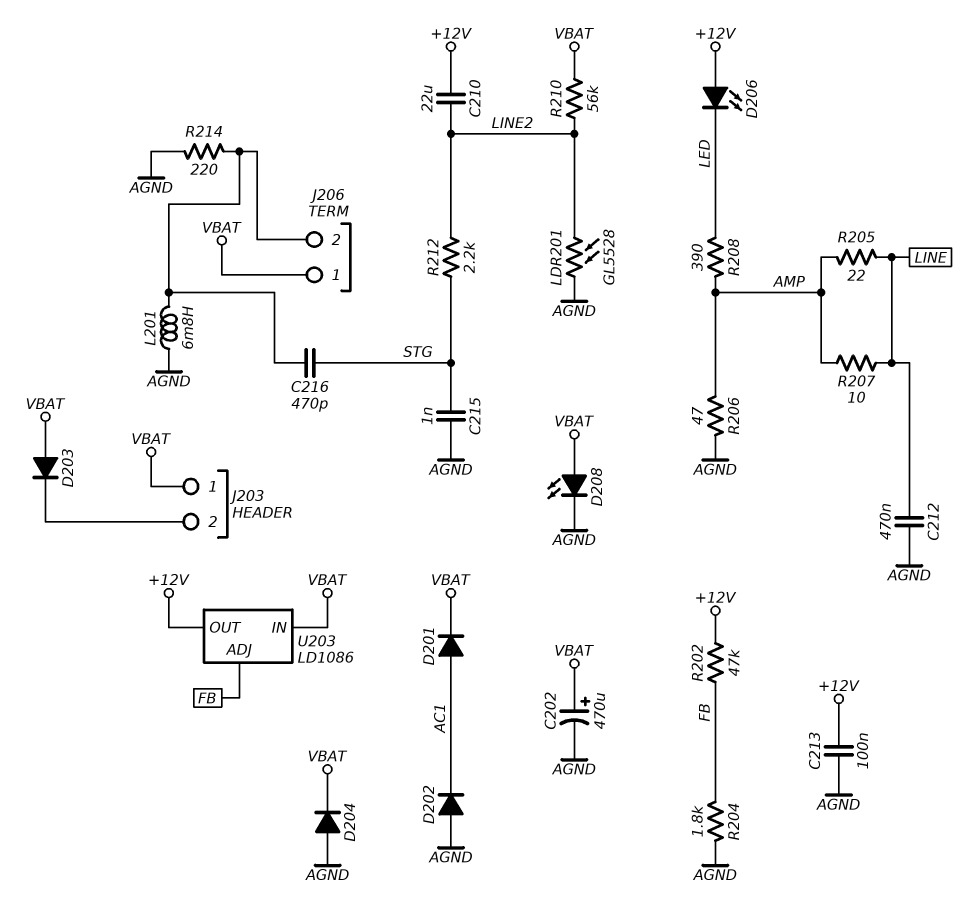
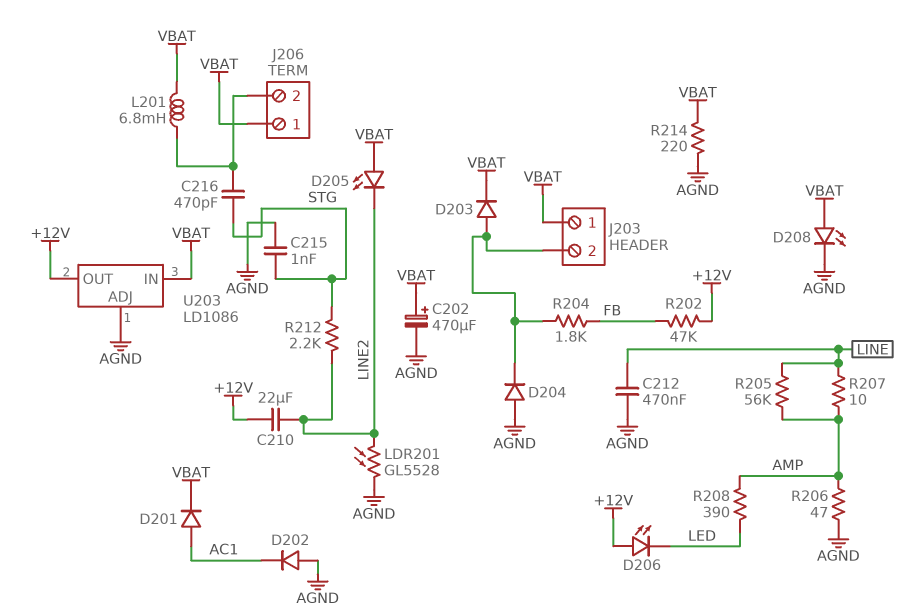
C213: 100nF (+12V, AGND) -> none
D203: diode (A VBAT, K J203/2) -> diode (A J203/2, K VBAT)
D204: diode (A AGND, K VBAT) -> diode (A AGND, K J203/2)
D205: none -> LED (A VBAT, K LINE2)
L201: 6.8mH (AGND, J206/2) -> 6.8mH (J206/2, VBAT)
R204: 1.8k (AGND, FB) -> 1.8k (FB, J203/2)
R205: 22 (AMP, LINE) -> 56k (AMP, LINE)
R210: 56k (LINE2, VBAT) -> none
R214: 220 (AGND, J206/2) -> 220 (AGND, VBAT)
U203 pin ADJ: FB -> AGND

